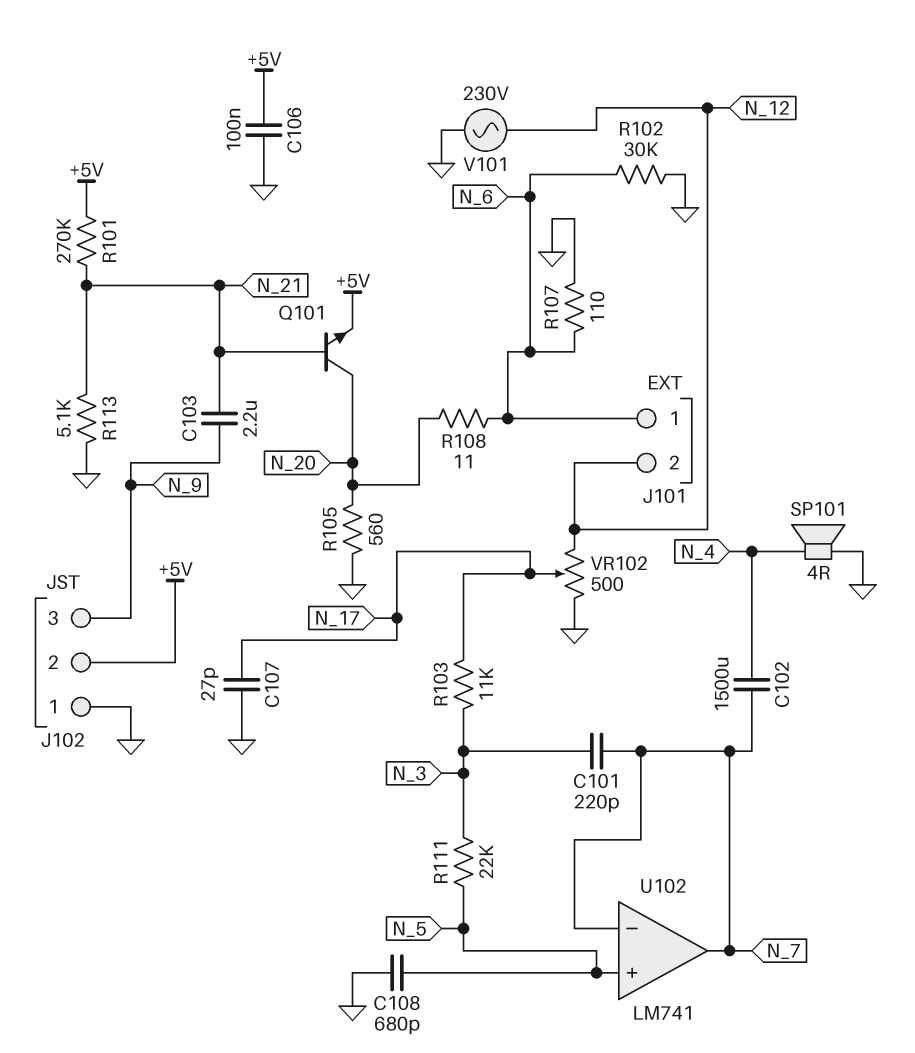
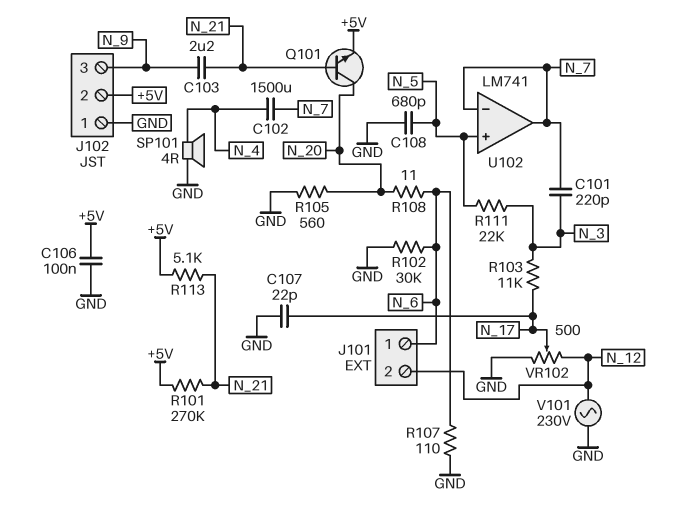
C107: 27pF (GND, N_17) -> 22pF (GND, N_17)
R113: 5.1k (GND, N_21) -> 5.1k (+5V, N_21)

